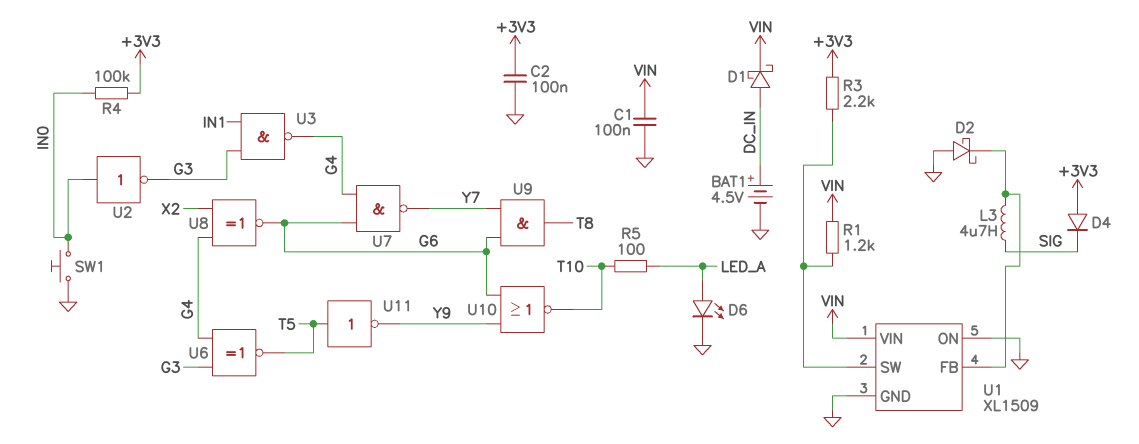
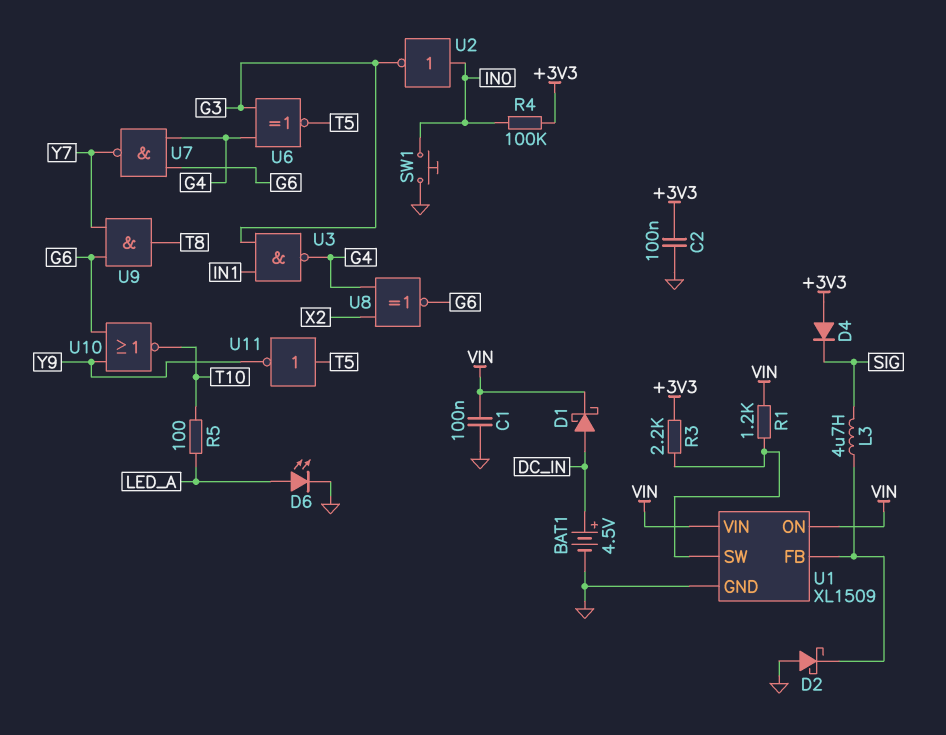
U1 pin ON: GND -> VIN

